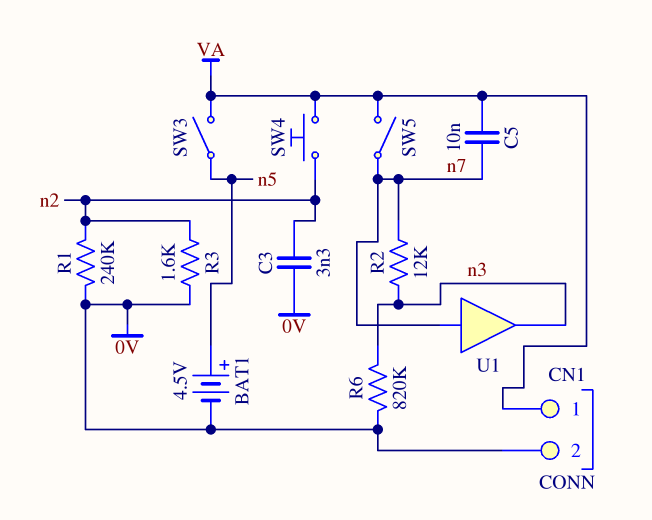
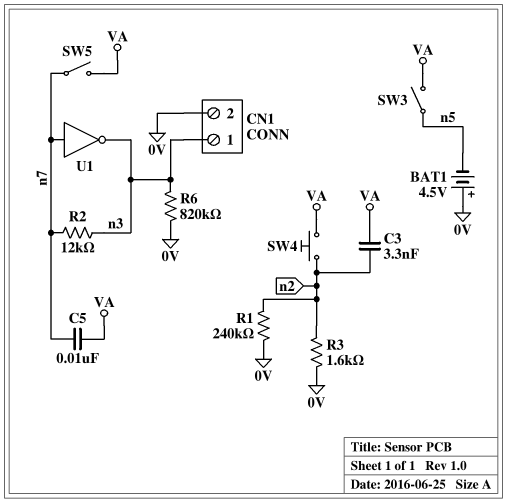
BAT1: 4.5V (plus n5, minus 0V) -> 4.5V (plus 0V, minus n5)
C3: 3.3nF (0V, n2) -> 3.3nF (VA, n2)
CN1 pin 1: VA -> n3
U1: buffer (in n7, out n3) -> NOT (in n7, out n3)

